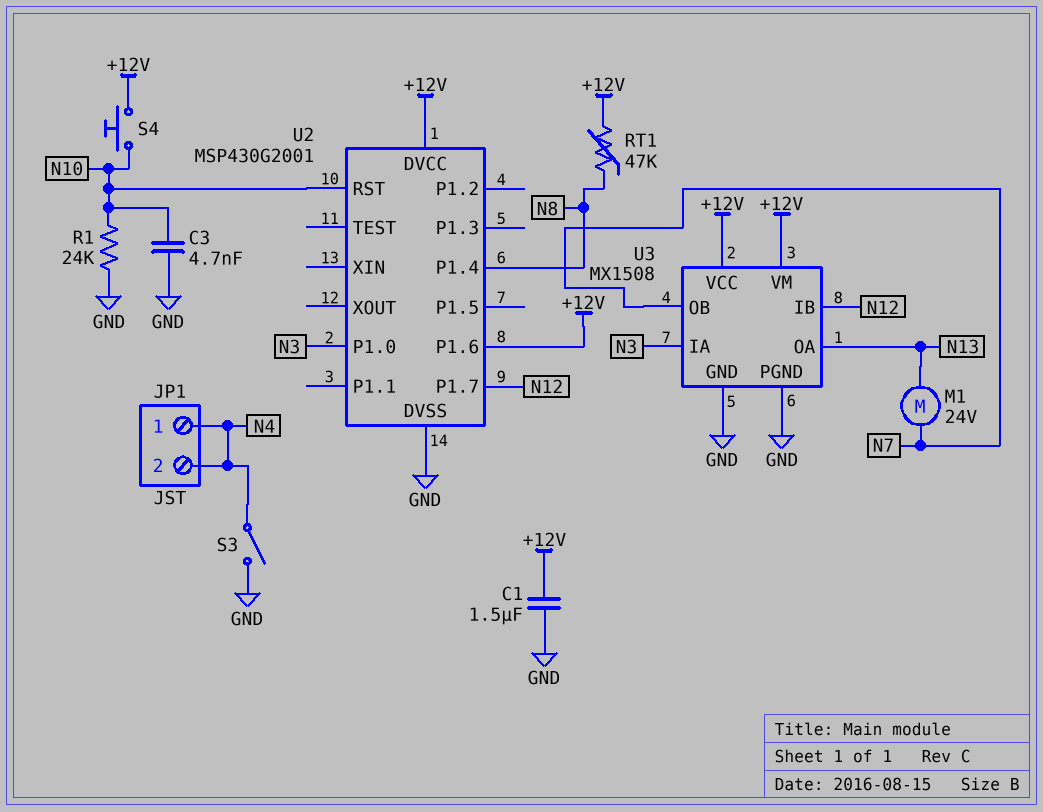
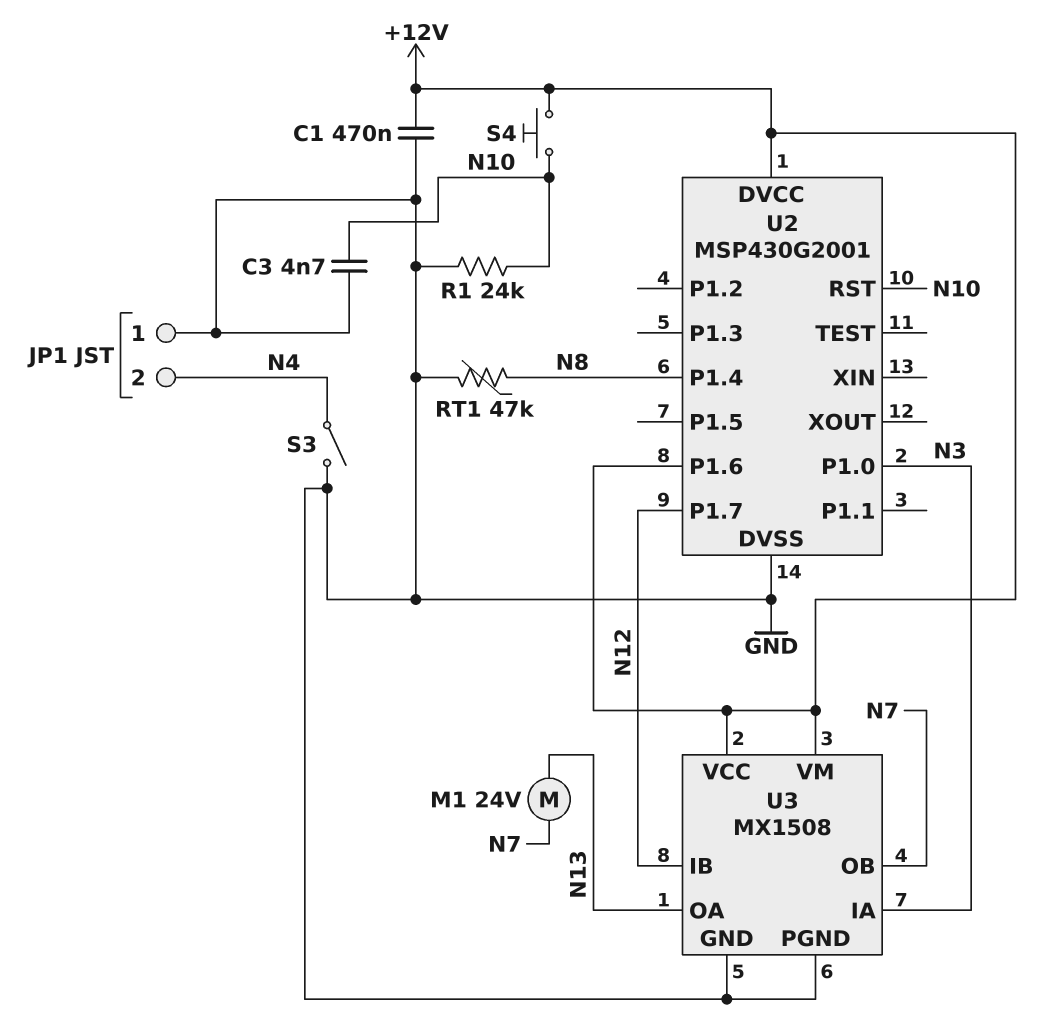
C1: 1.5uF (+12V, GND) -> 470nF (+12V, GND)
JP1 pin 1: N4 -> GND
RT1: 47k (+12V, N8) -> 47k (GND, N8)

